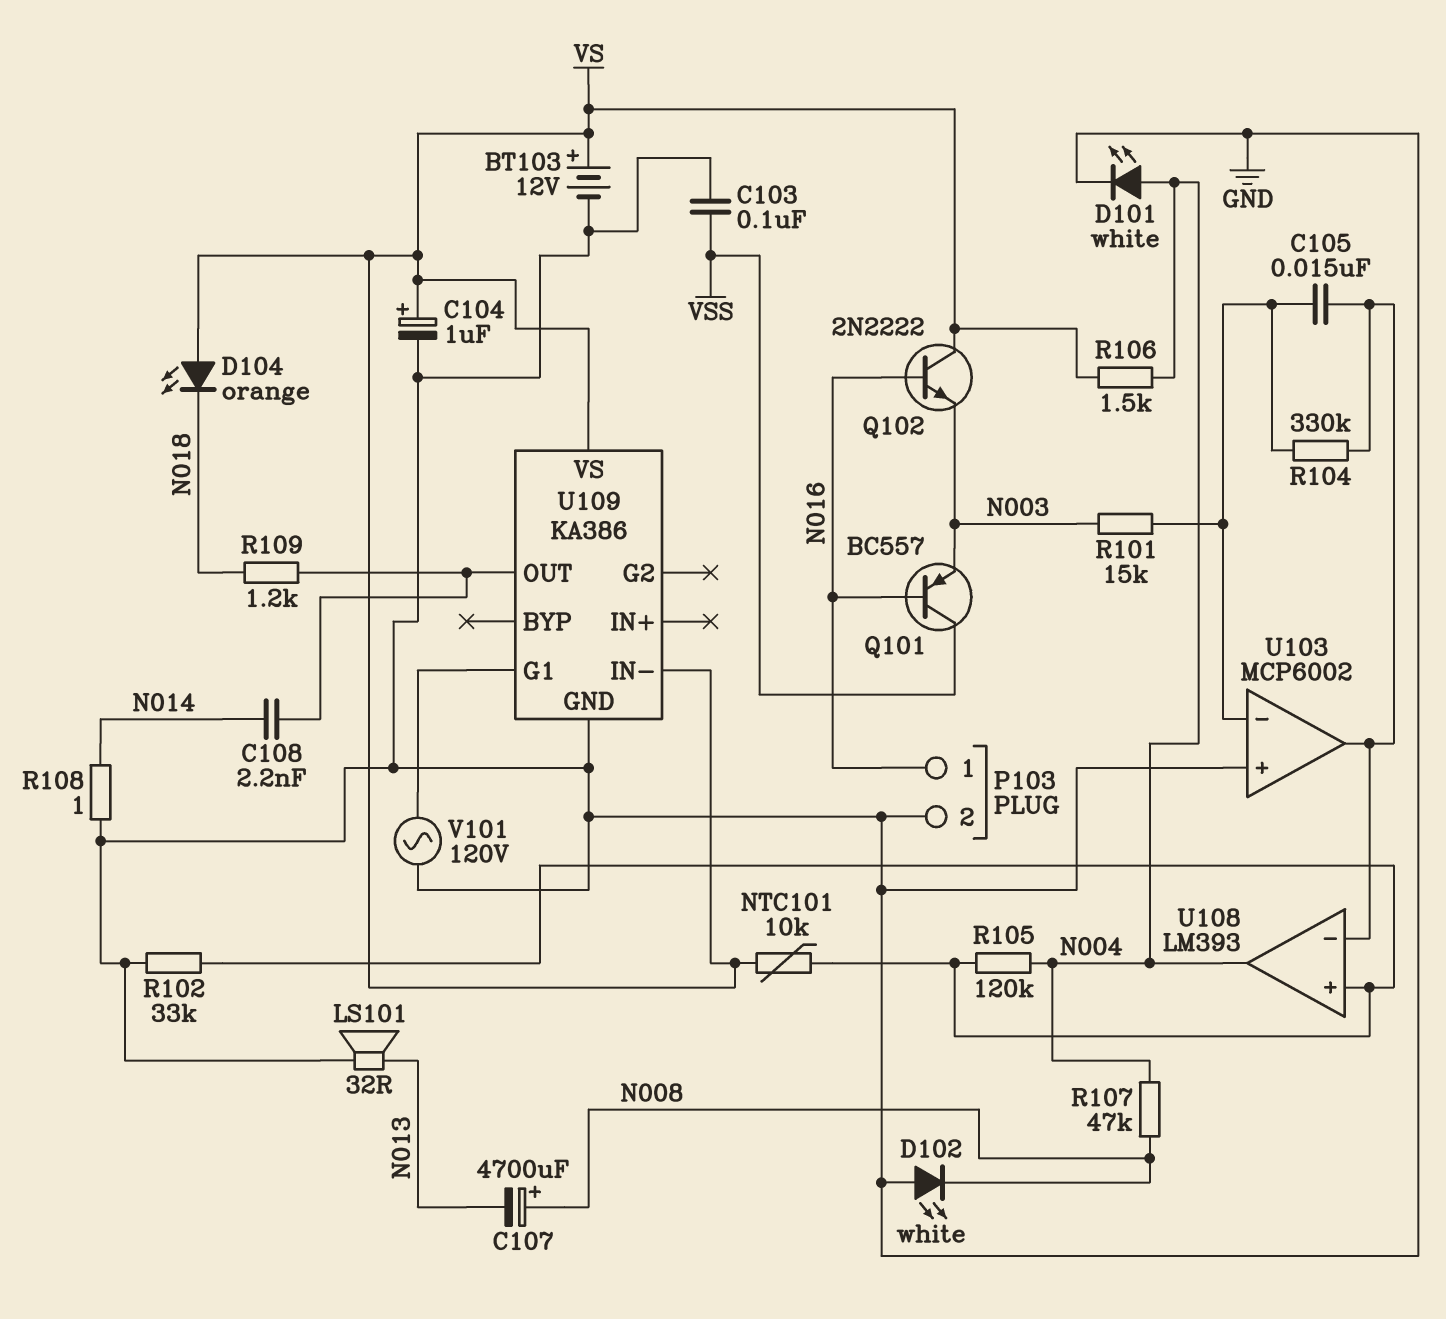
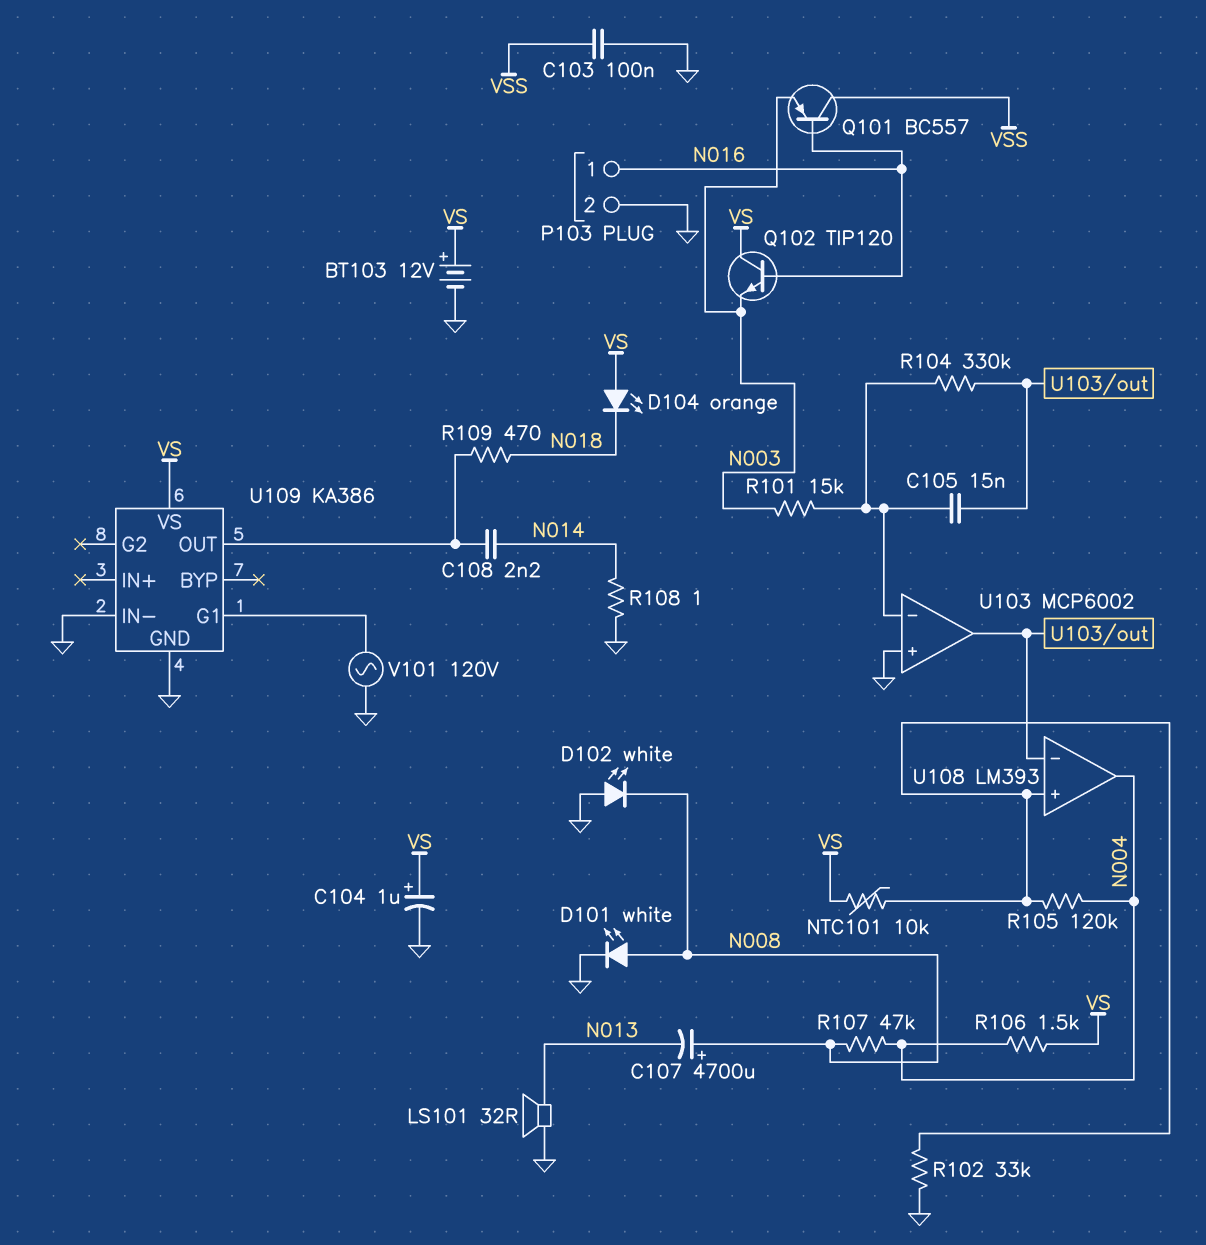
D101: LED white (A N004, K GND) -> LED white (A N008, K GND)
Q102: NPN 2N2222 (B N016, C VS, E N003) -> NPN TIP120 (B N016, C VS, E N003)
R109: 1.2k (N018, U109/OUT) -> 470 (N018, U109/OUT)
U109 pin IN-: VS -> GND

